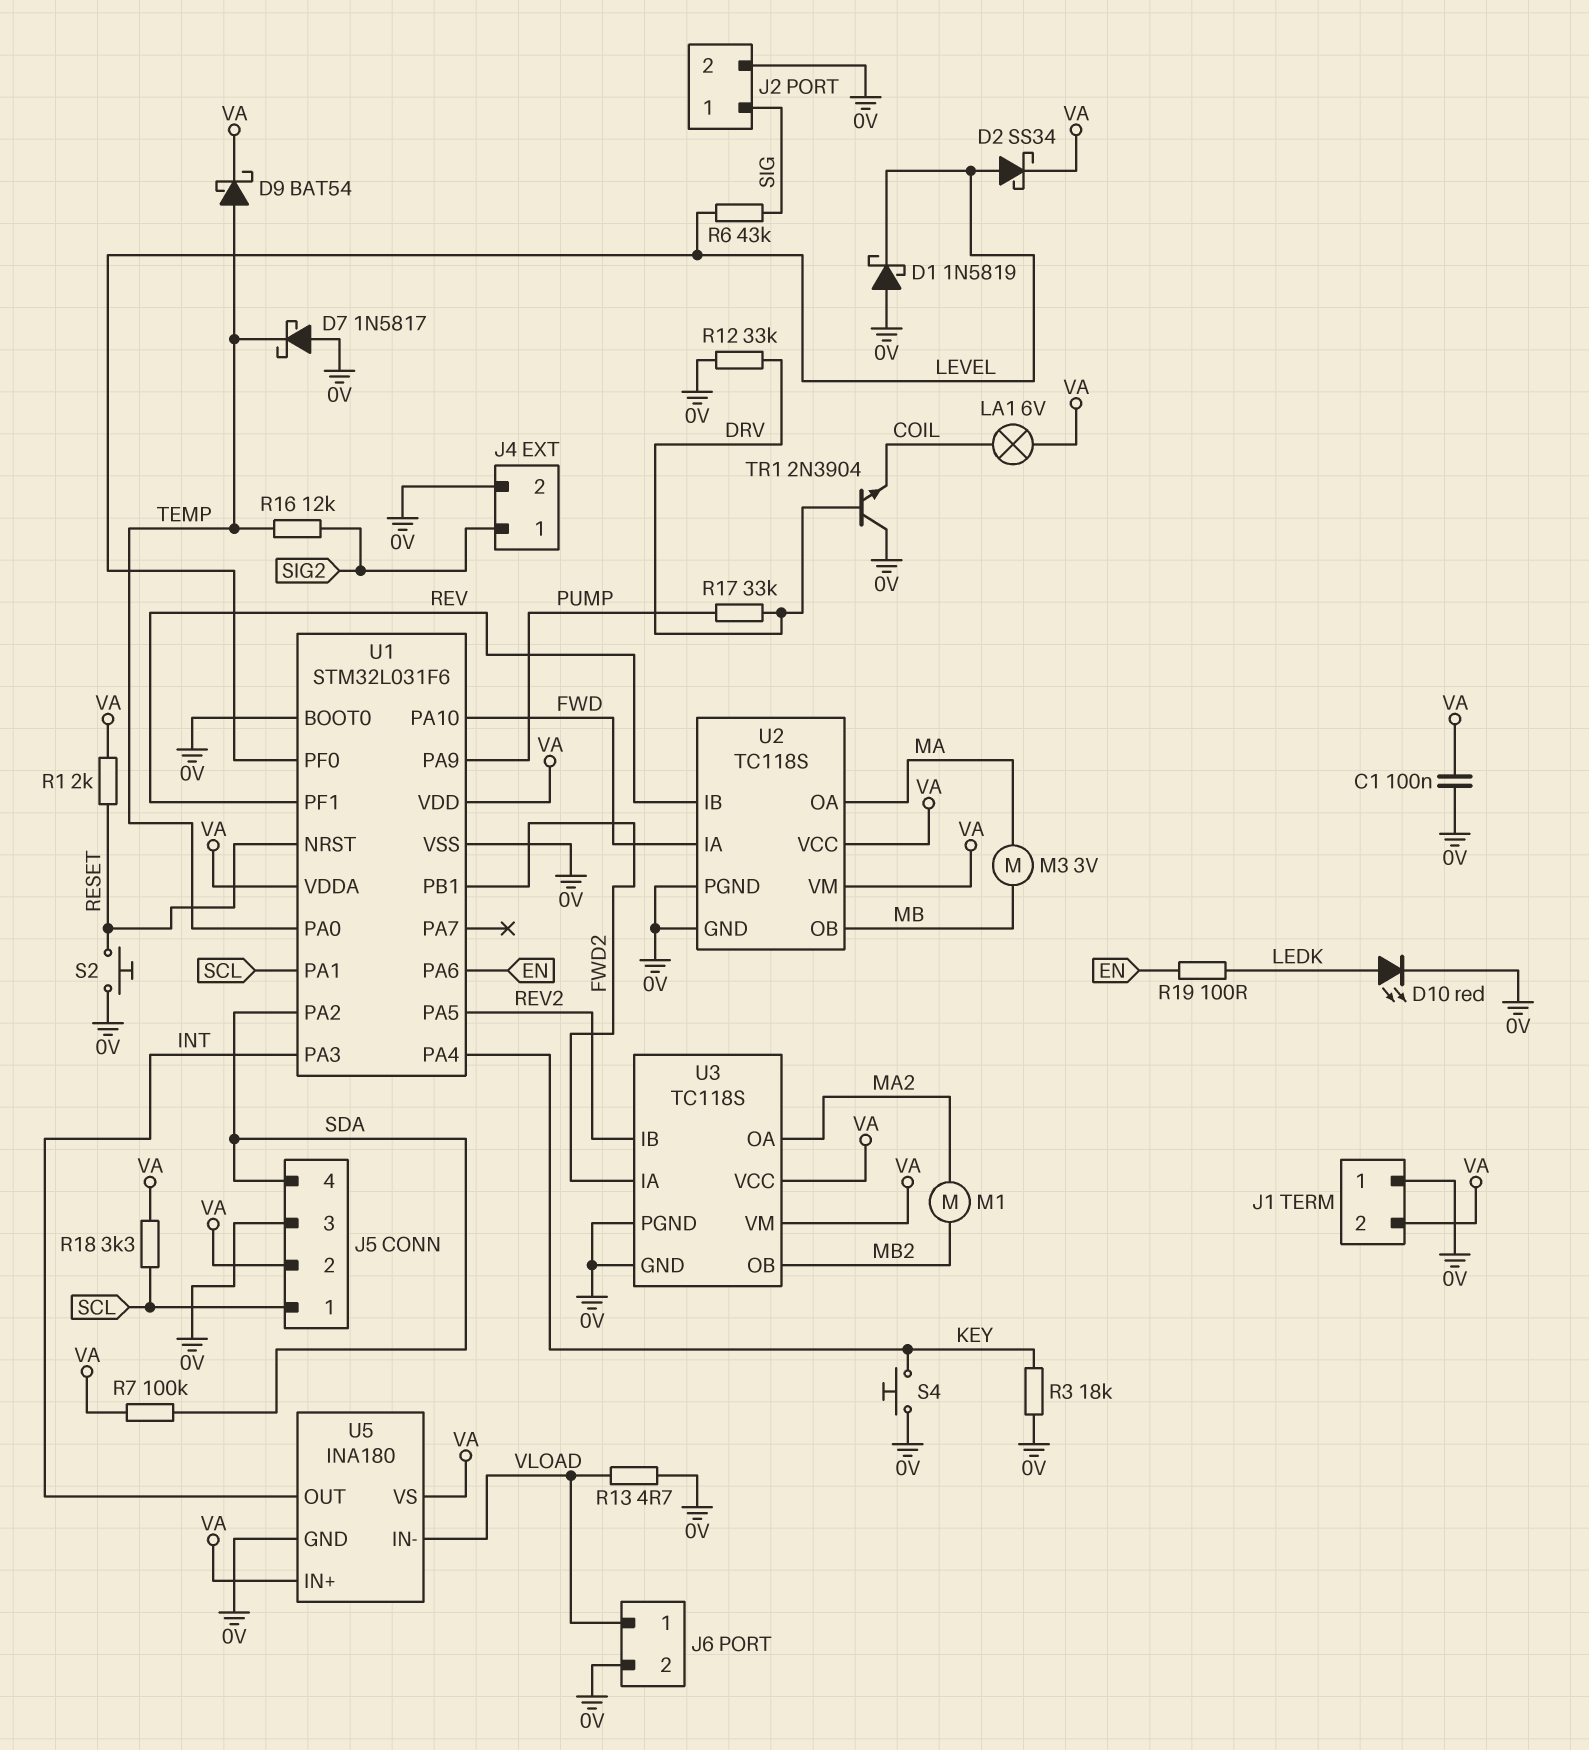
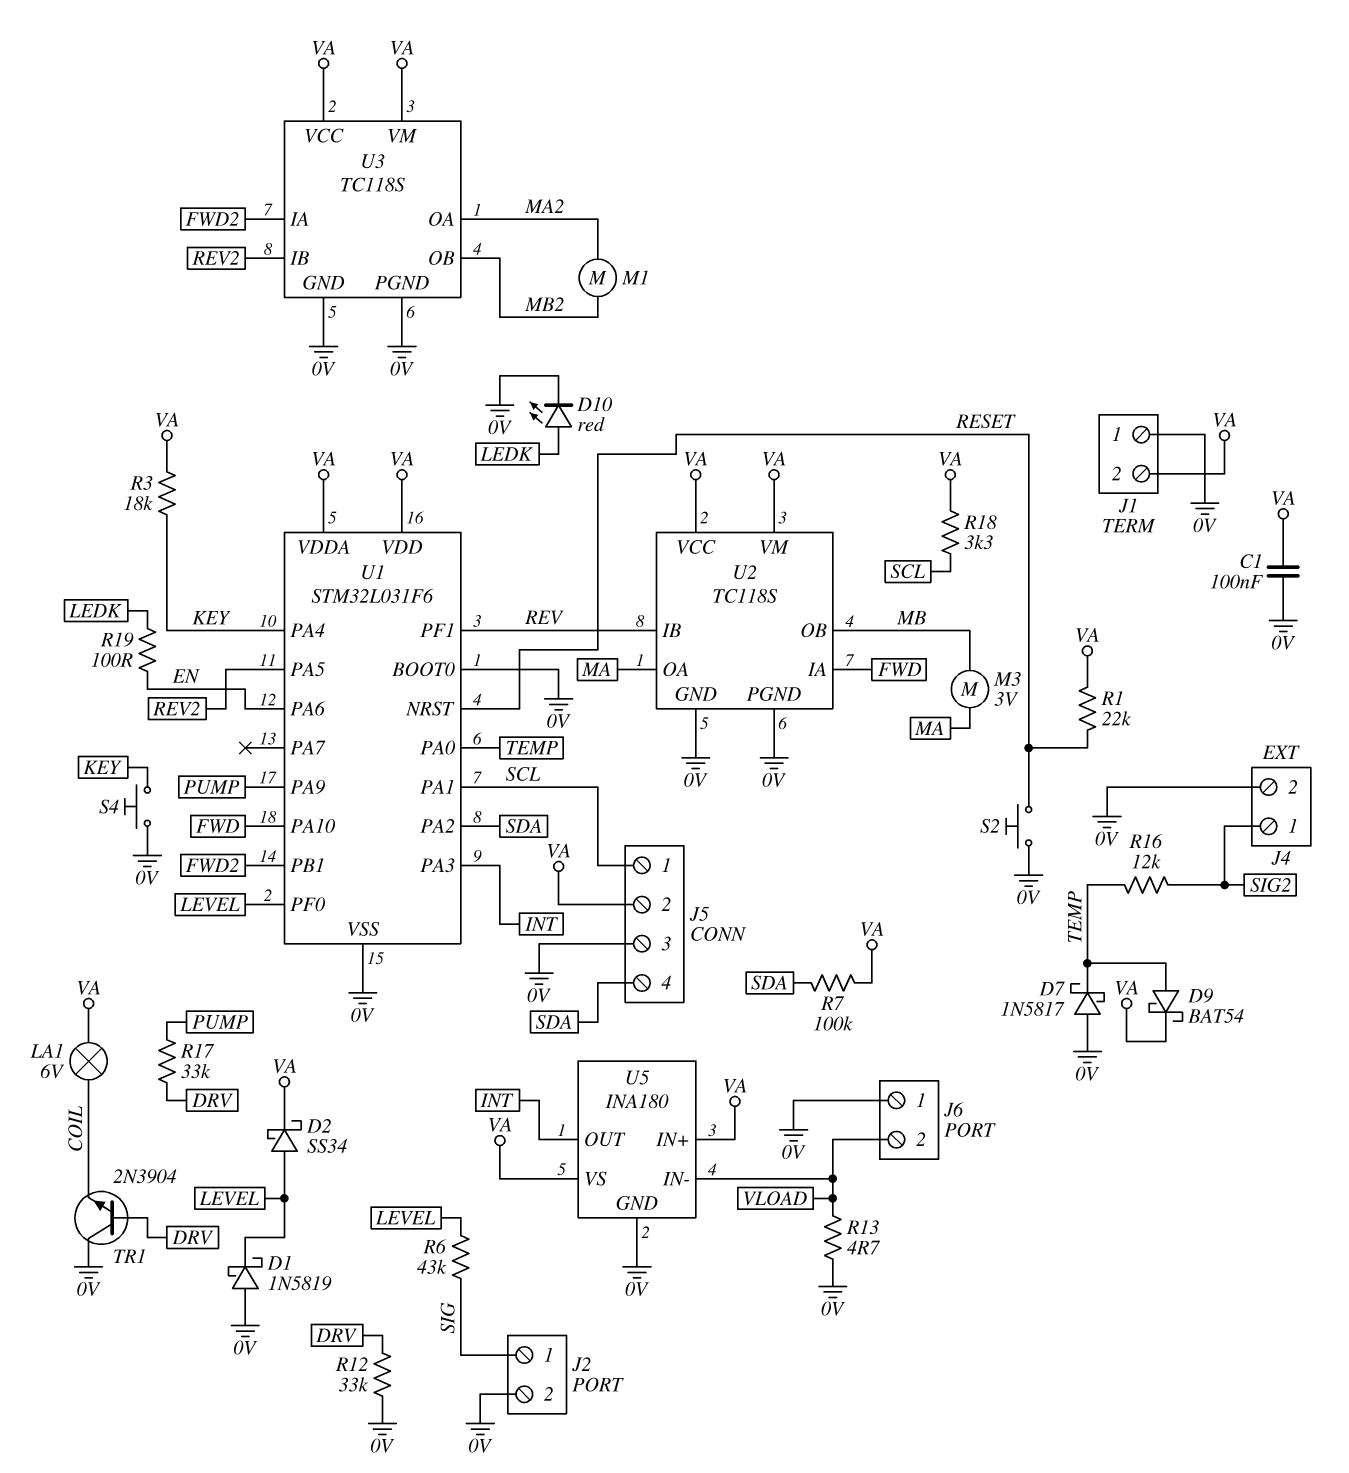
J6 pin 1: VLOAD -> 0V
J6 pin 2: 0V -> VLOAD
R1: 2k (RESET, VA) -> 22k (RESET, VA)
R3: 18k (0V, KEY) -> 18k (KEY, VA)

